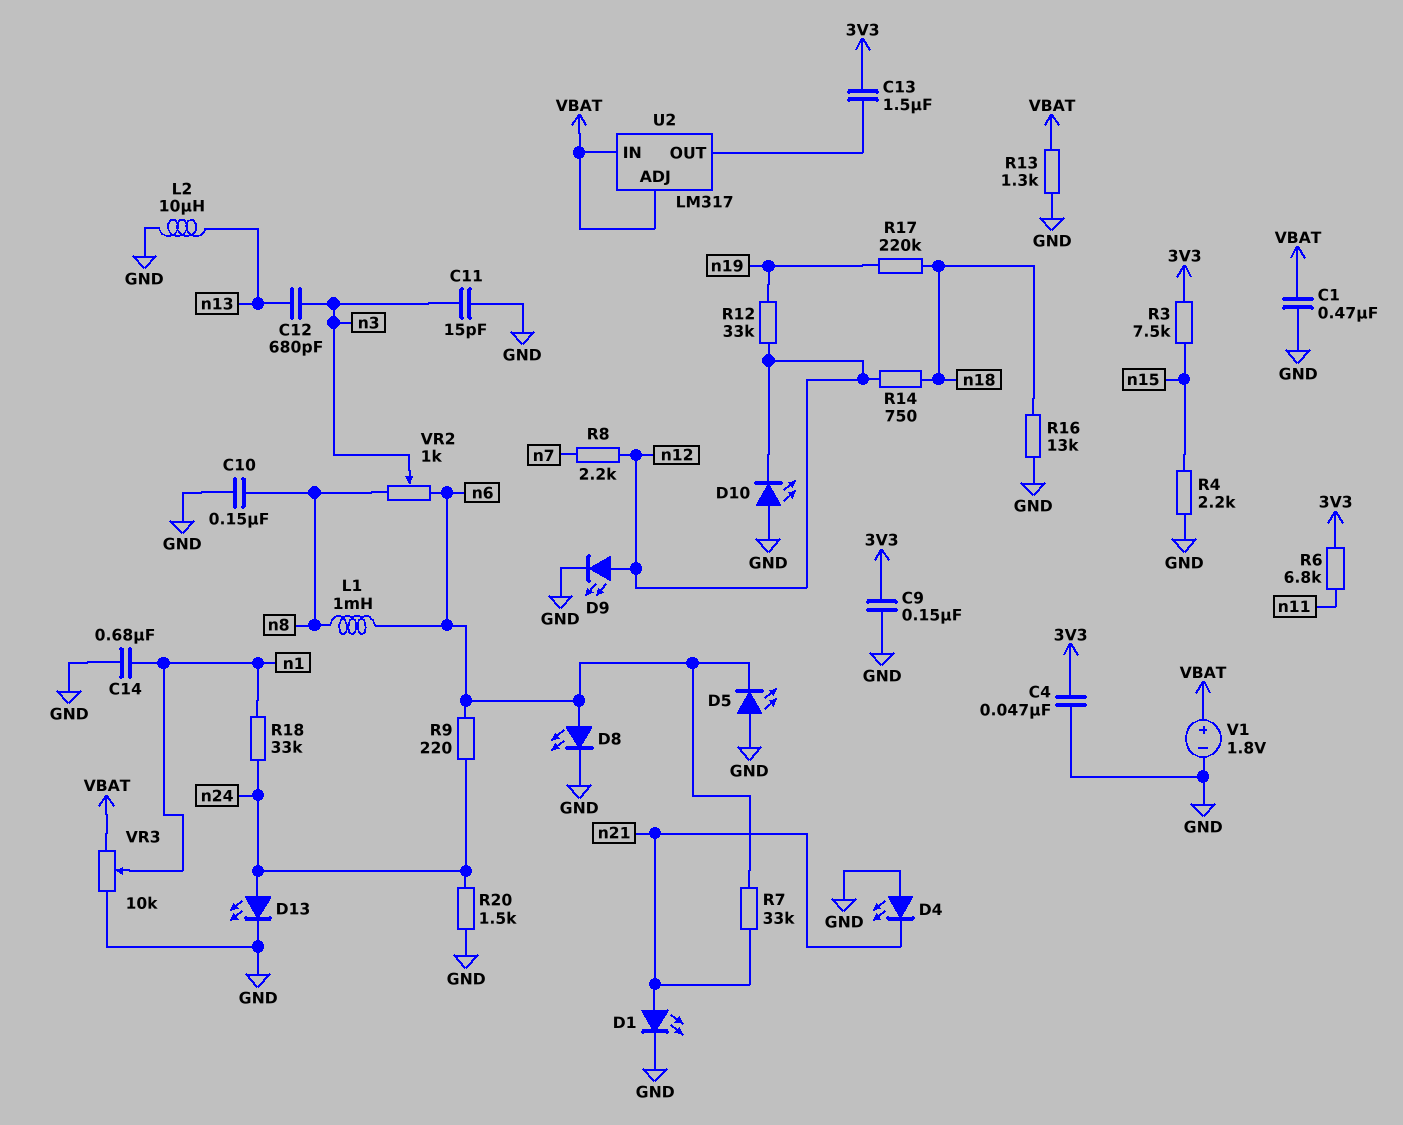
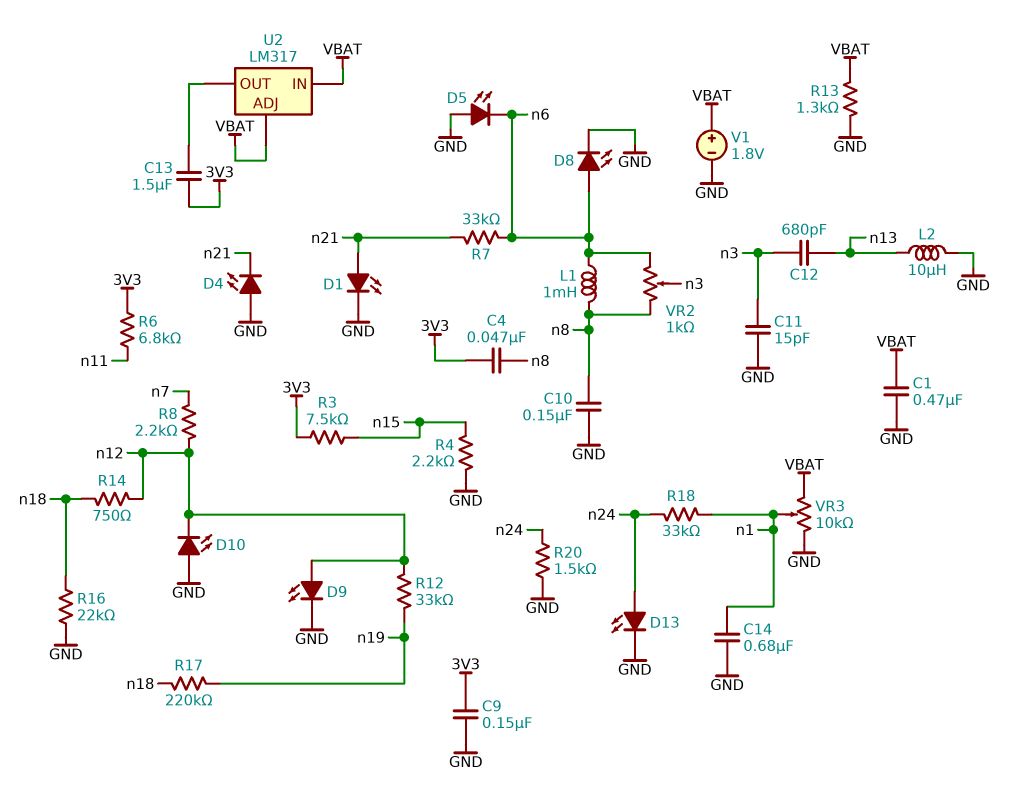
C4: 47nF (3V3, GND) -> 47nF (3V3, n8)
R9: 220 (n6, n24) -> none
R16: 13k (GND, n18) -> 22k (GND, n18)

